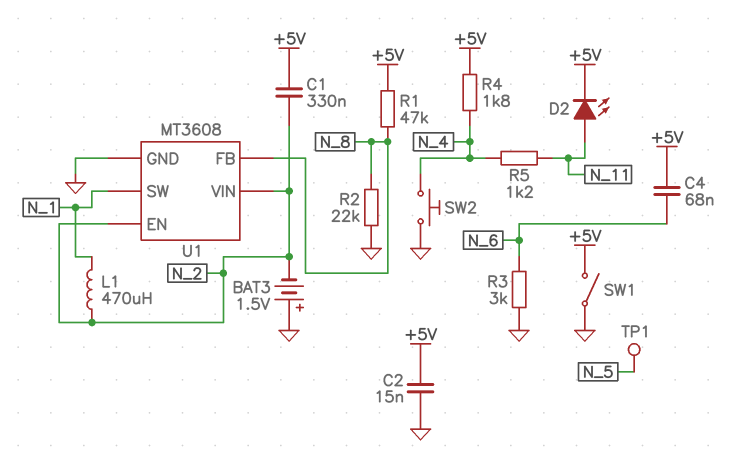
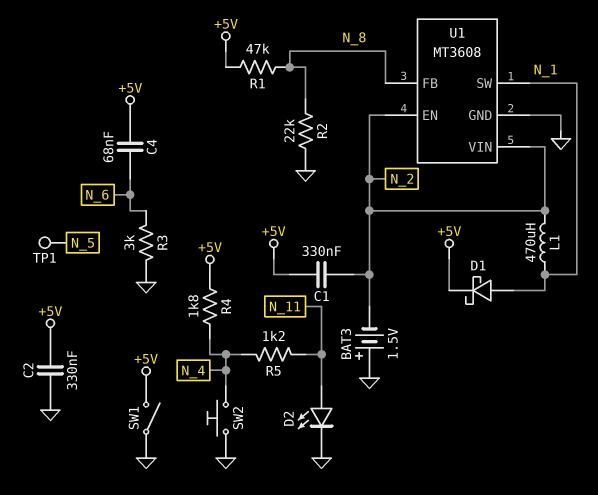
C2: 15nF (+5V, GND) -> 330nF (+5V, GND)
D1: none -> schottky (A N_1, K +5V)
D2: LED (A N_11, K +5V) -> LED (A N_11, K GND)

